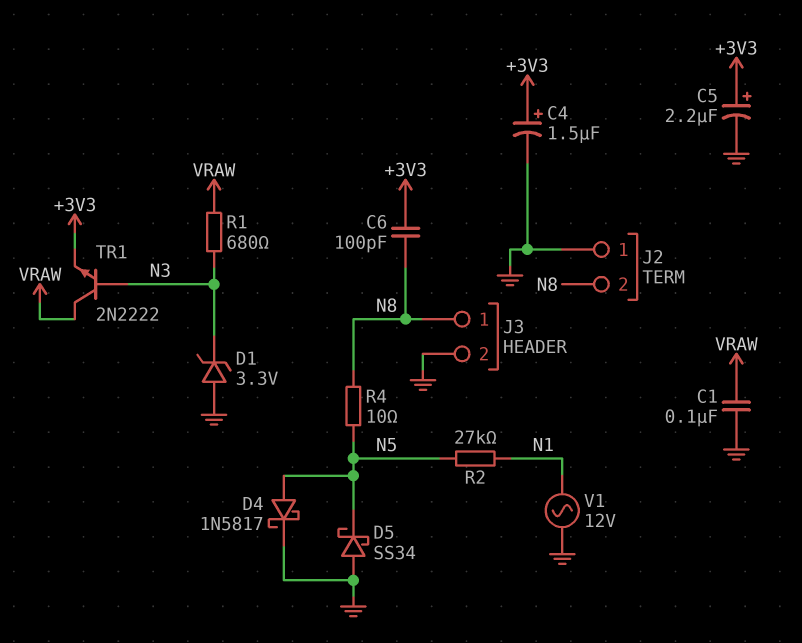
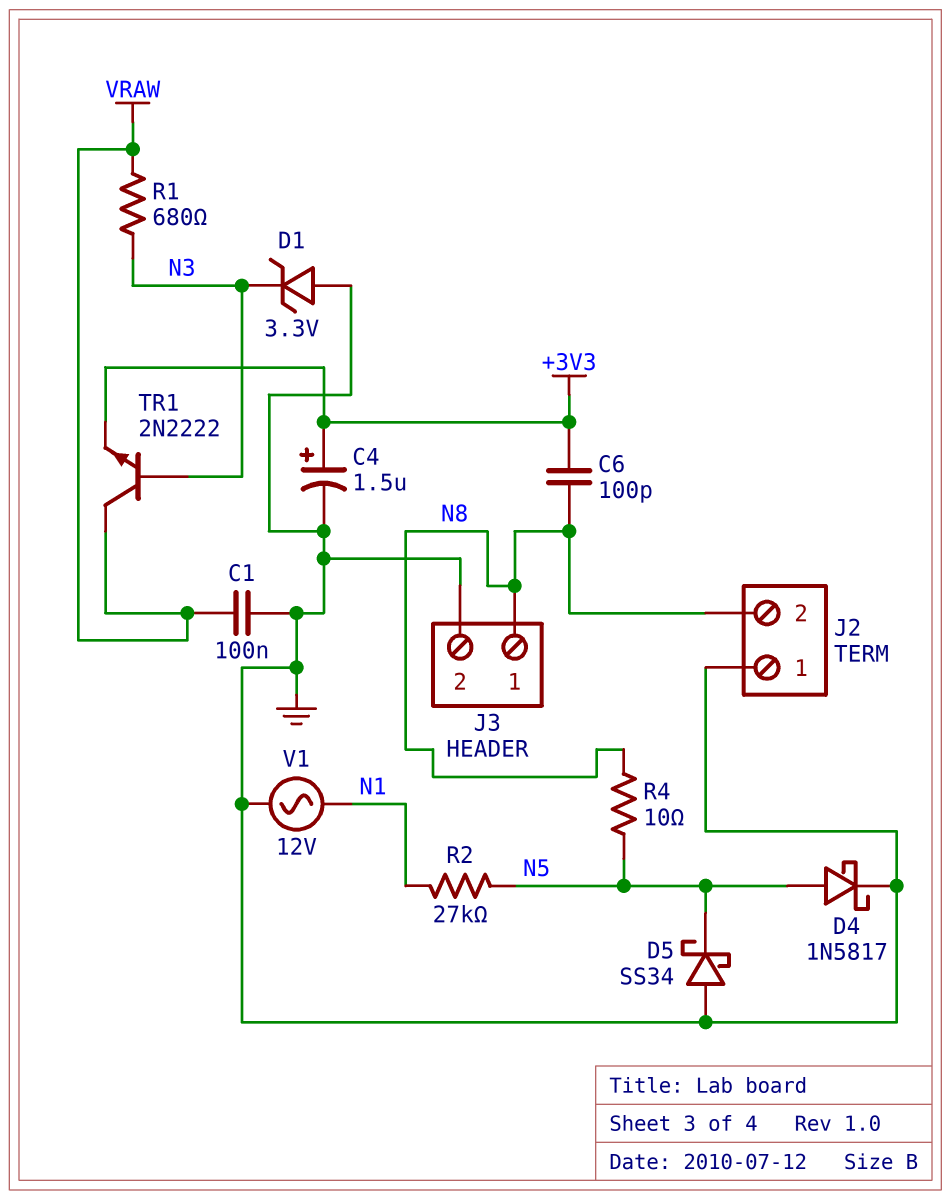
C5: 2.2uF (plus +3V3, minus GND) -> none

